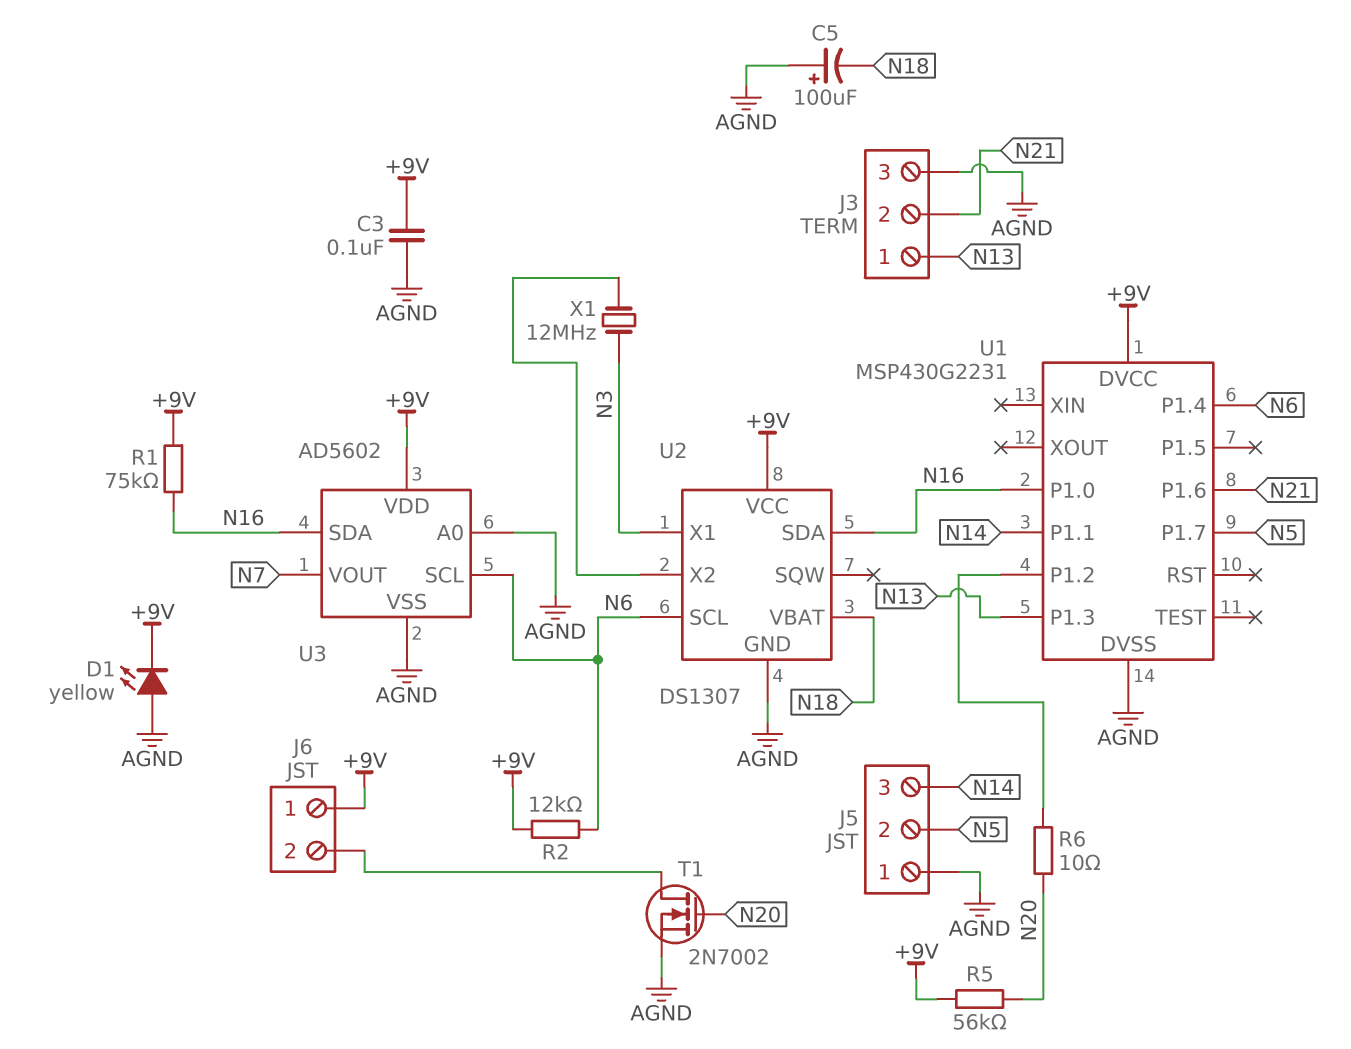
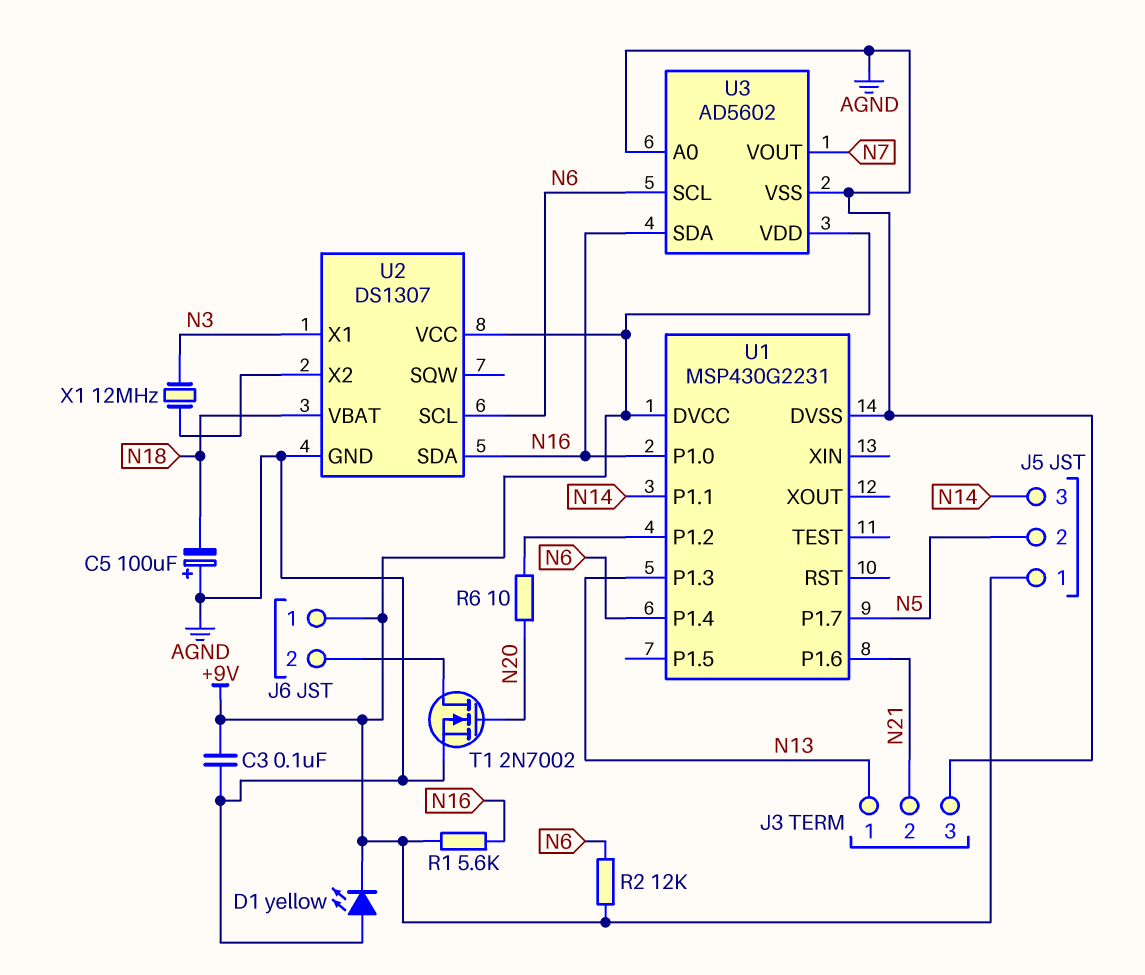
J5 pin 1: AGND -> +9V
R1: 75k (+9V, N16) -> 5.6k (+9V, N16)
R5: 56k (+9V, N20) -> none

